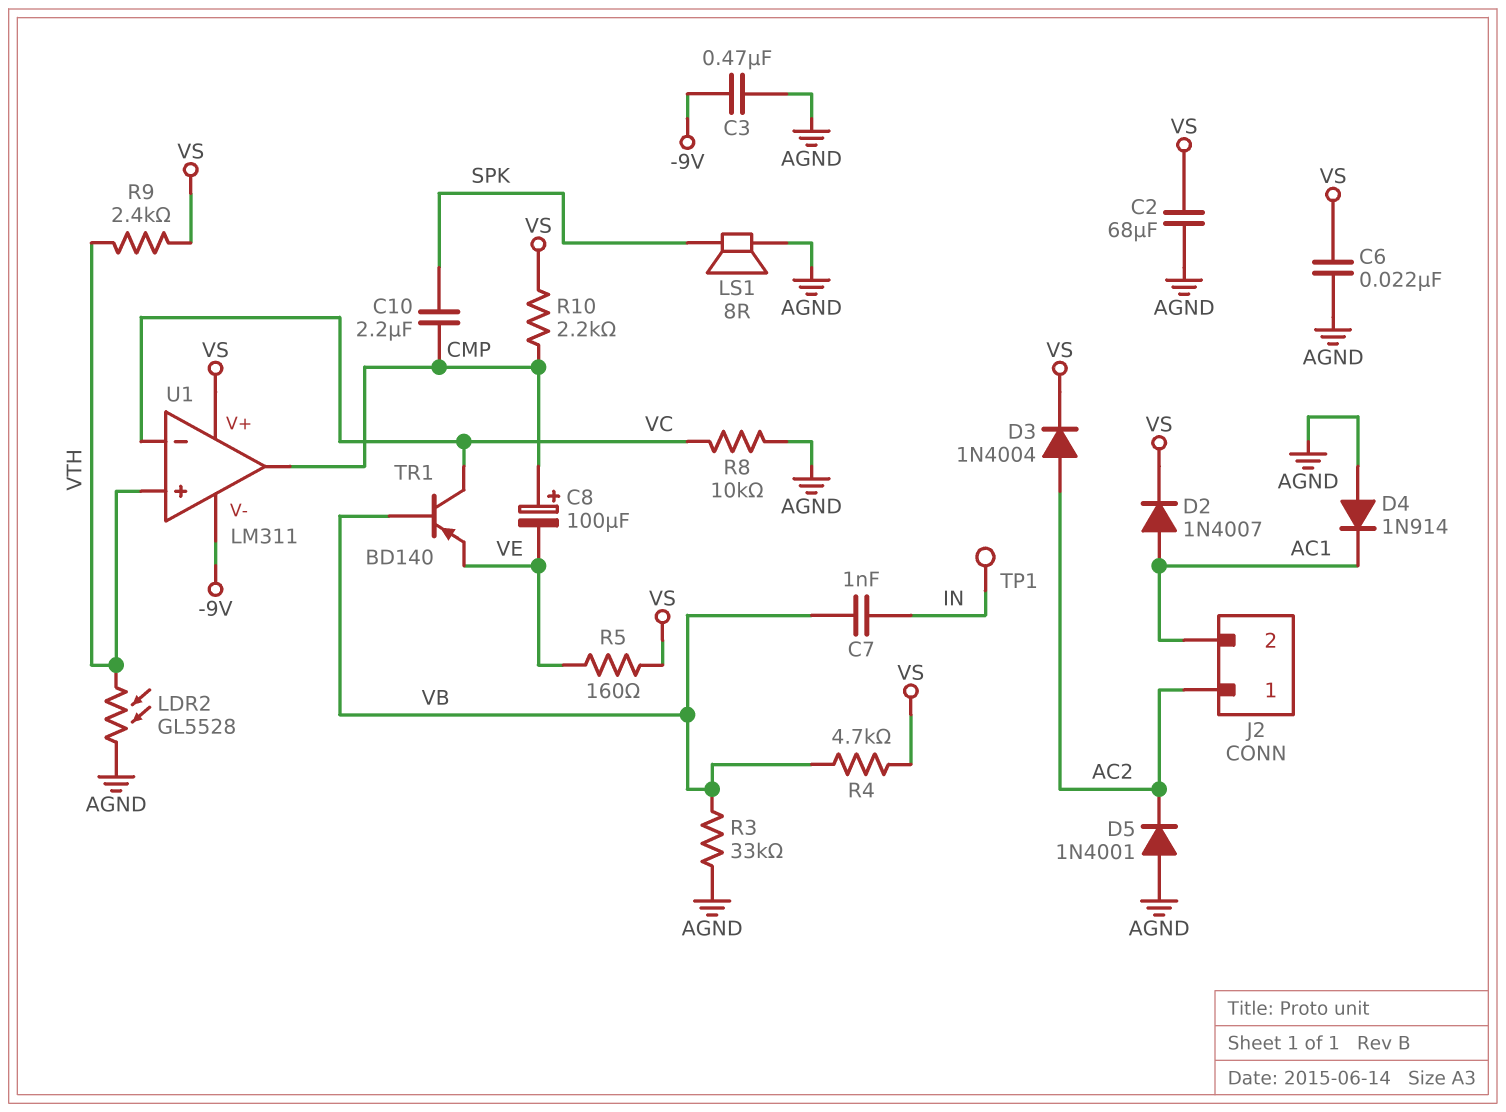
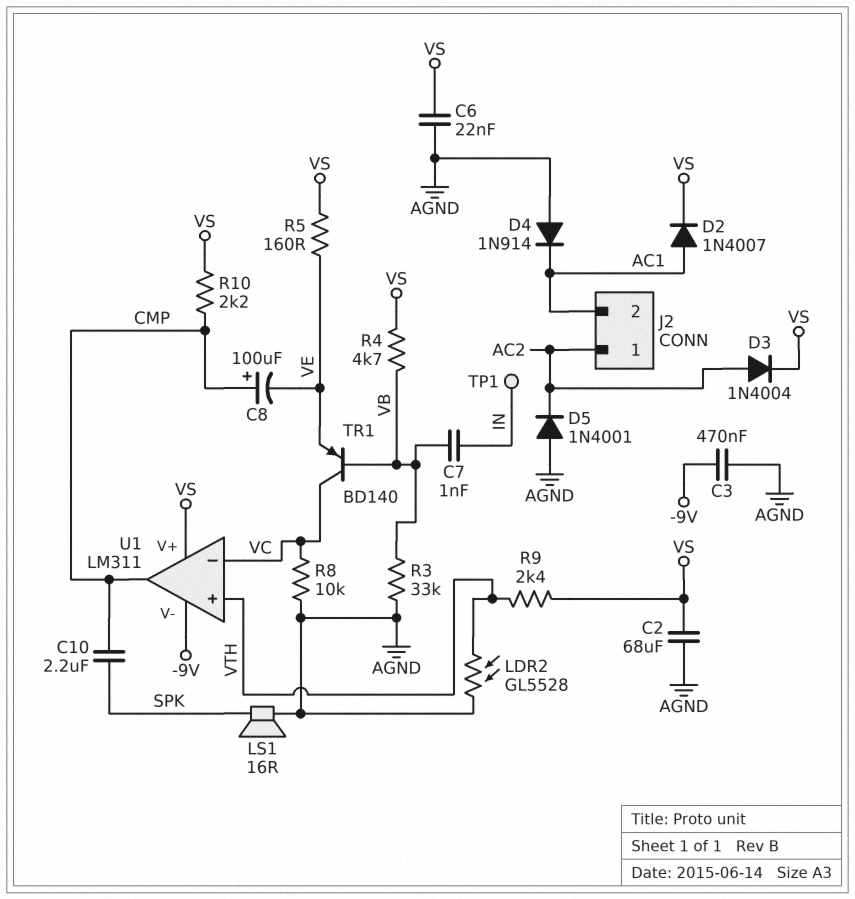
LS1: speaker 8R (AGND, SPK) -> speaker 16R (AGND, SPK)

